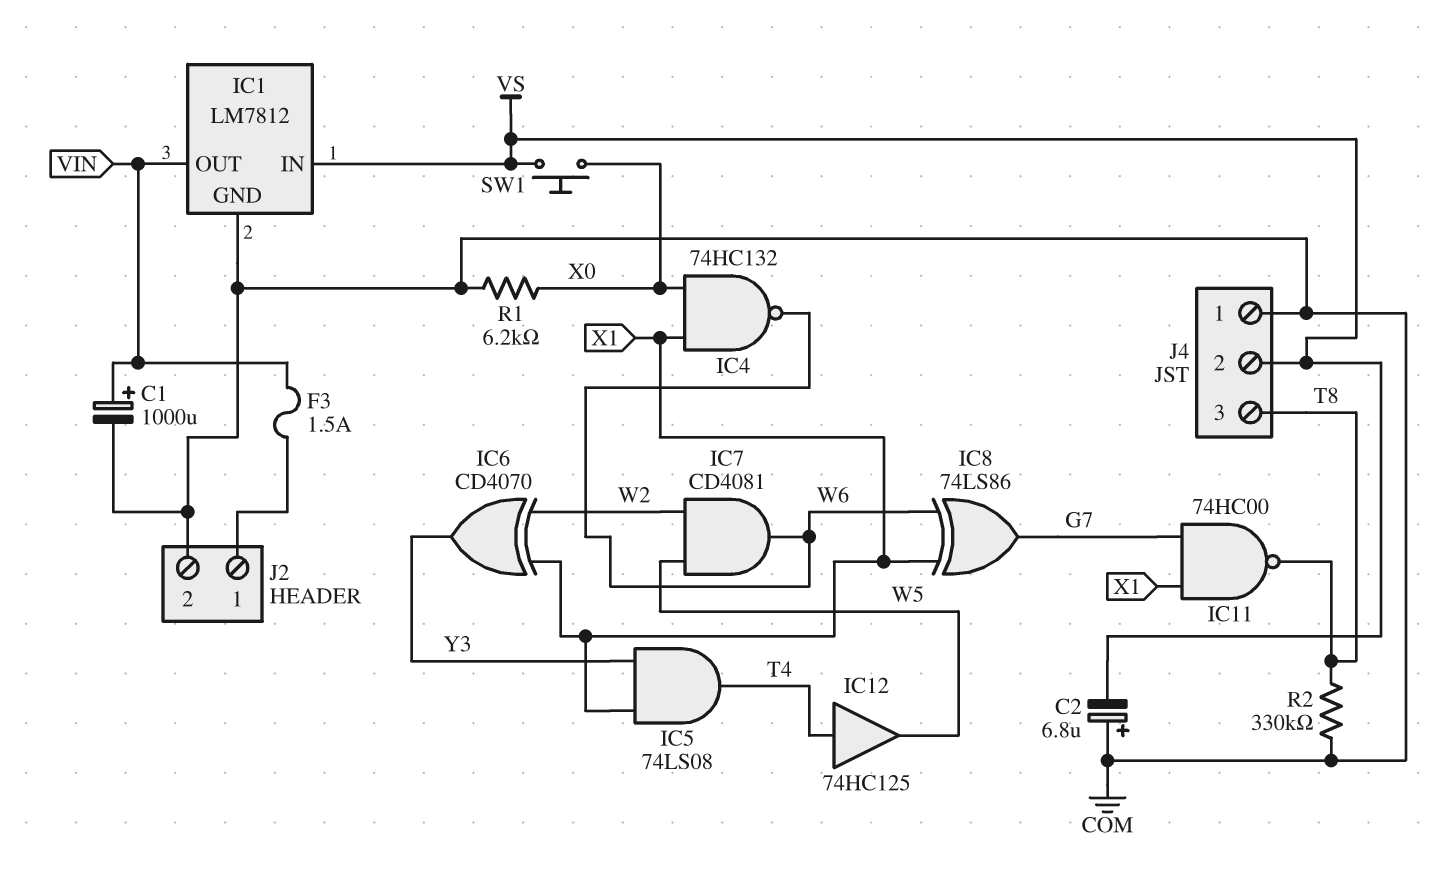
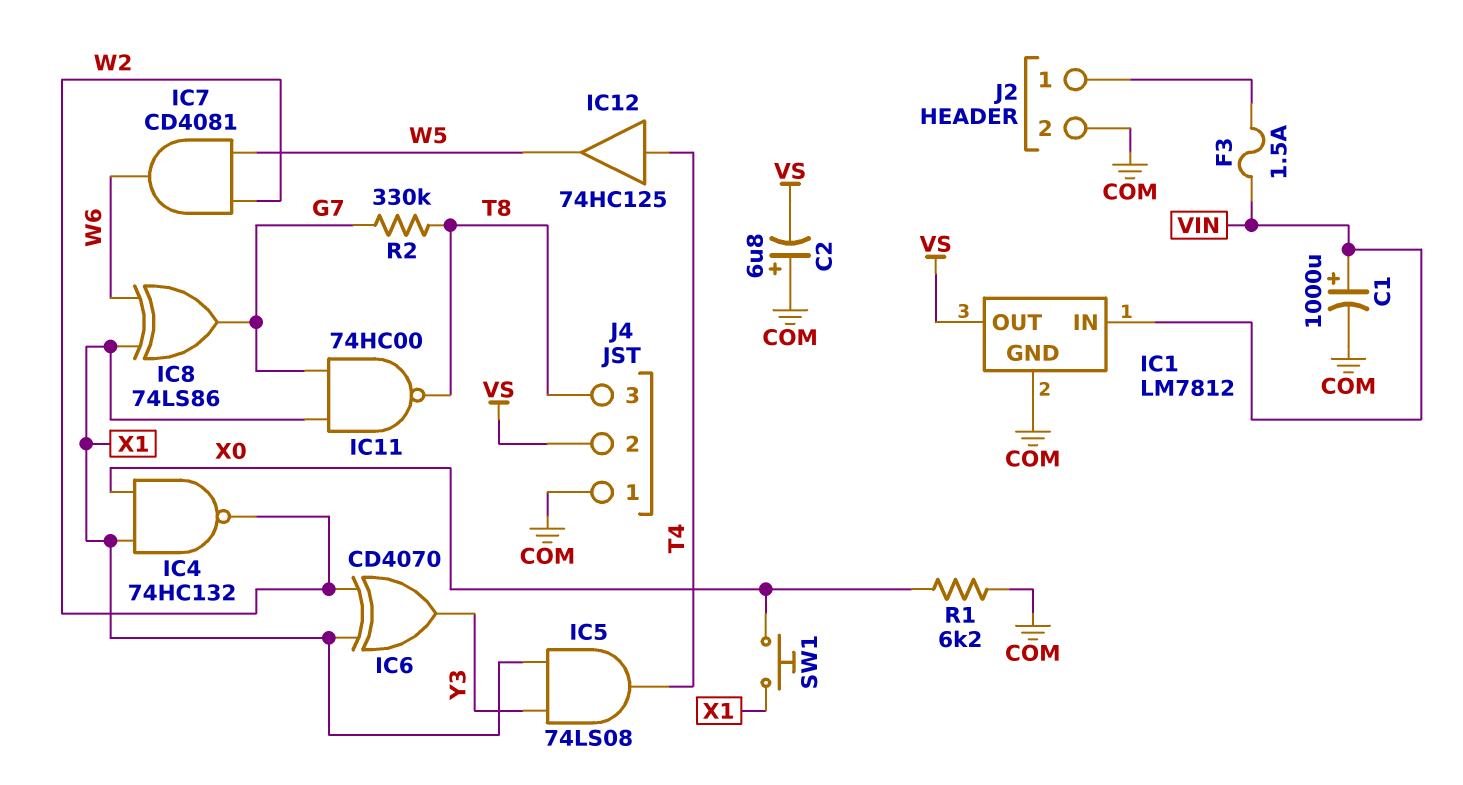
IC1 pin IN: VS -> VIN
IC1 pin OUT: VIN -> VS
IC4: NAND 74HC132 (in X0, in X1, out W6) -> NAND 74HC132 (in X0, in X1, out W2)
R2: 330k (COM, T8) -> 330k (G7, T8)
SW1: button (VS, X0) -> button (X0, X1)

